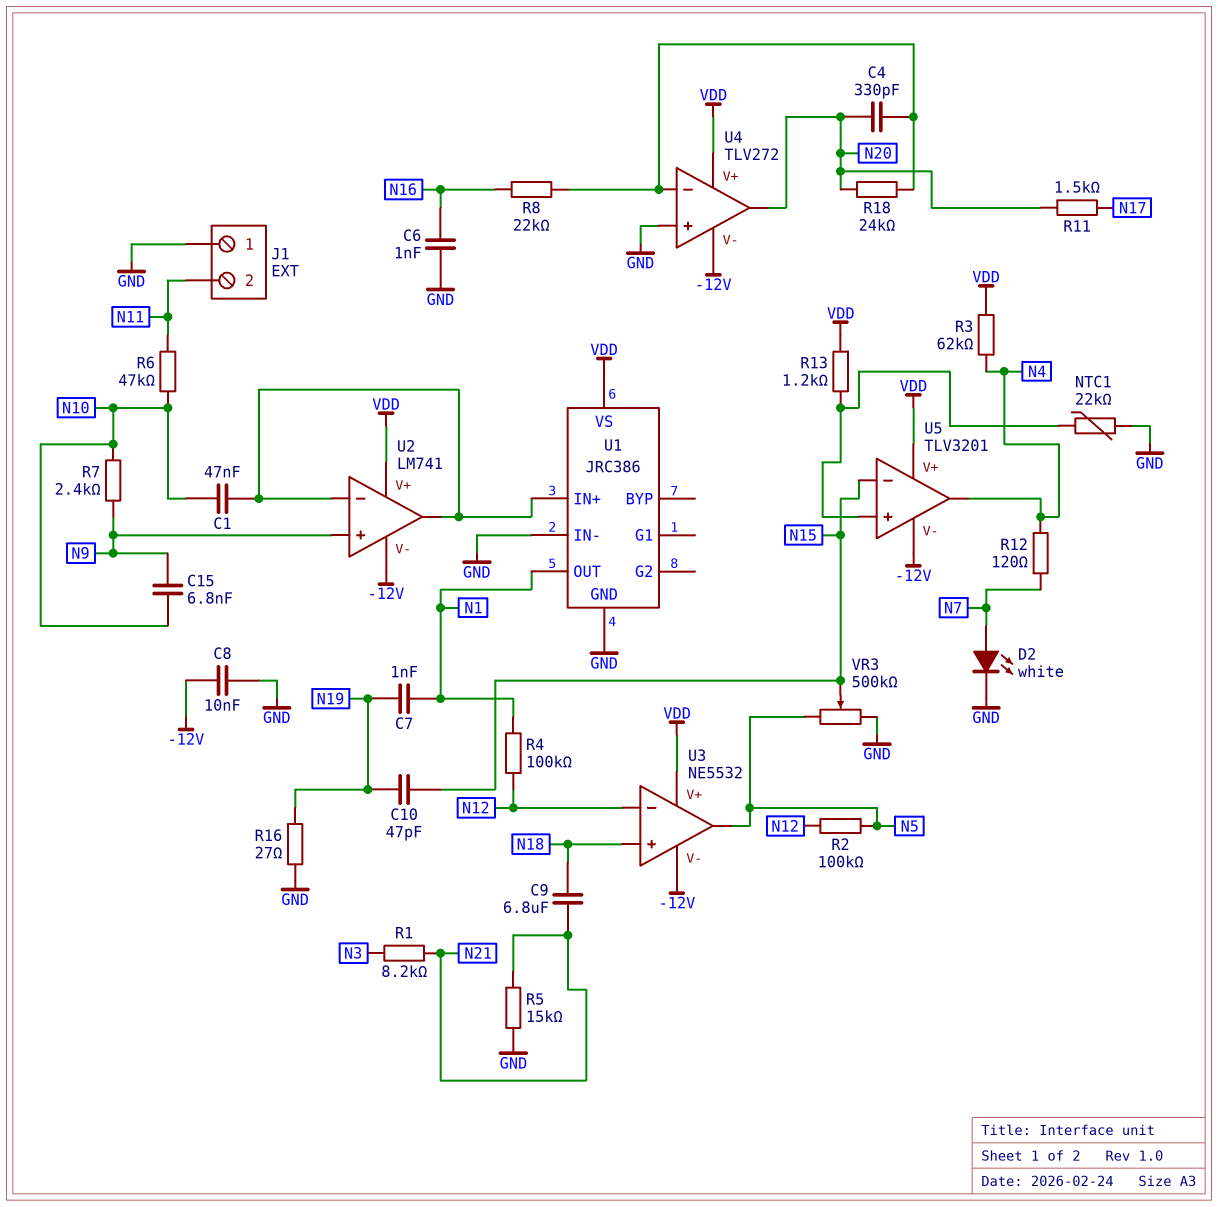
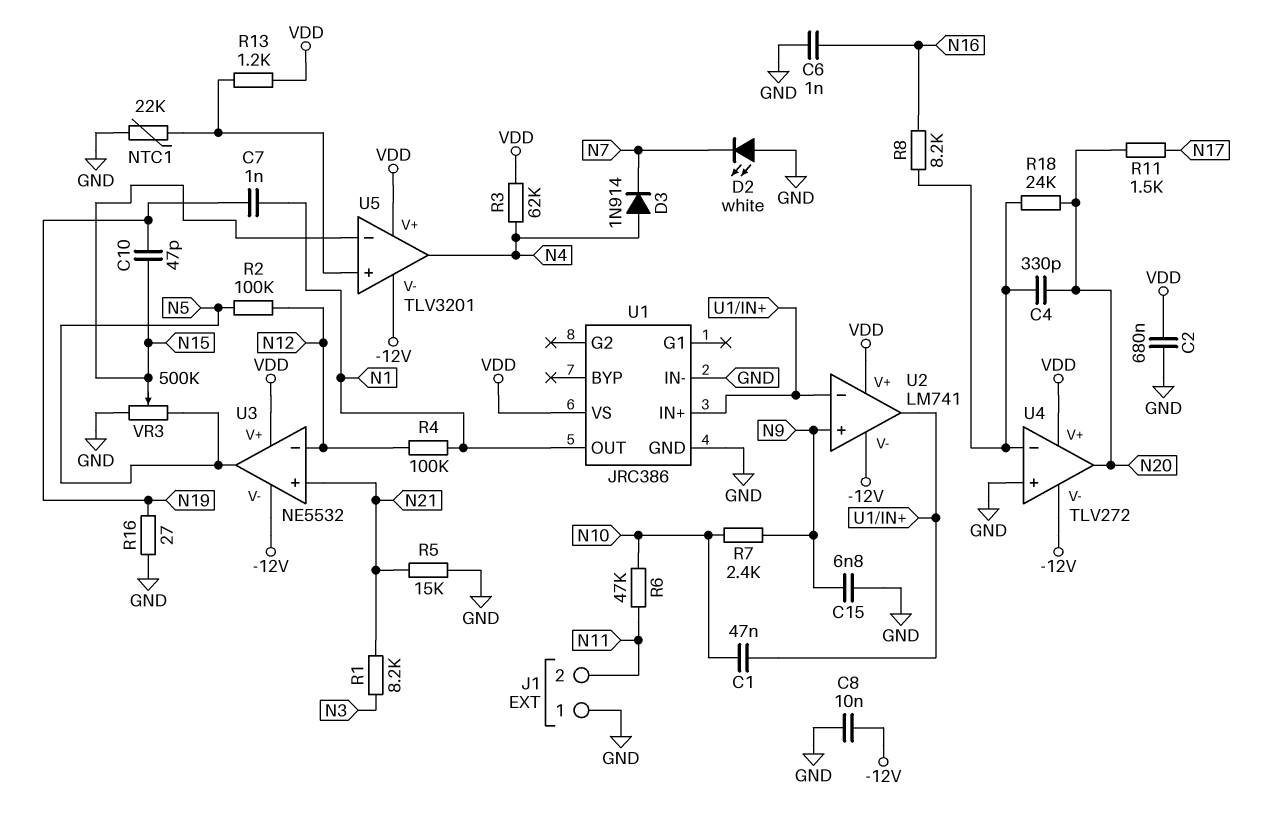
C2: none -> 680nF (GND, VDD)
C9: 6.8uF (N18, N21) -> none
C15: 6.8nF (N9, N10) -> 6.8nF (GND, N9)
D2: LED white (A N7, K GND) -> LED white (A GND, K N7)
D3: none -> diode 1N914 (A N4, K N7)
R8: 22k (N16, U4/in-) -> 8.2k (N16, U4/in-)
R12: 120 (N4, N7) -> none
U3 pin in+: N18 -> N21

